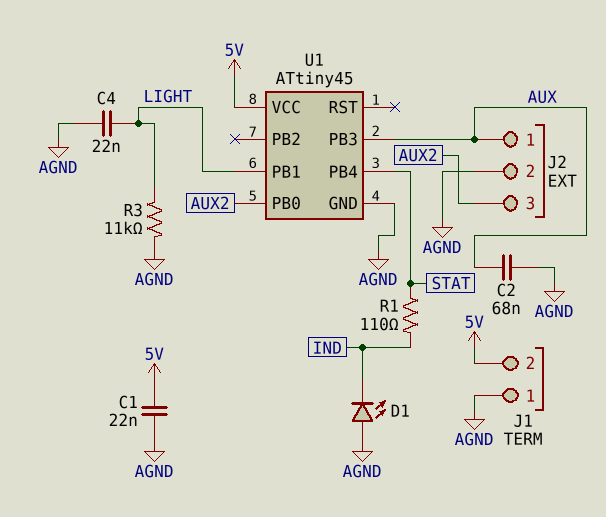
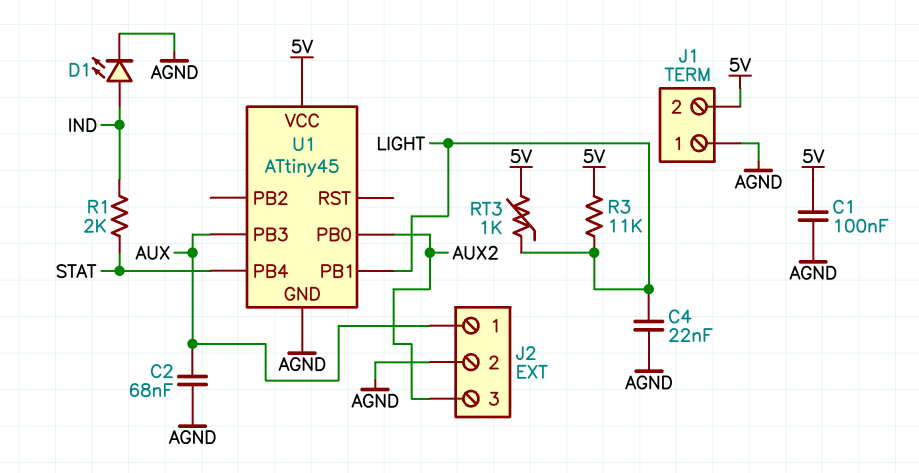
C1: 22nF (5V, AGND) -> 100nF (5V, AGND)
D1: LED (A AGND, K IND) -> LED (A IND, K AGND)
R1: 110 (IND, STAT) -> 2k (IND, STAT)
R3: 11k (AGND, LIGHT) -> 11k (5V, LIGHT)
RT3: none -> 1k (5V, LIGHT)

